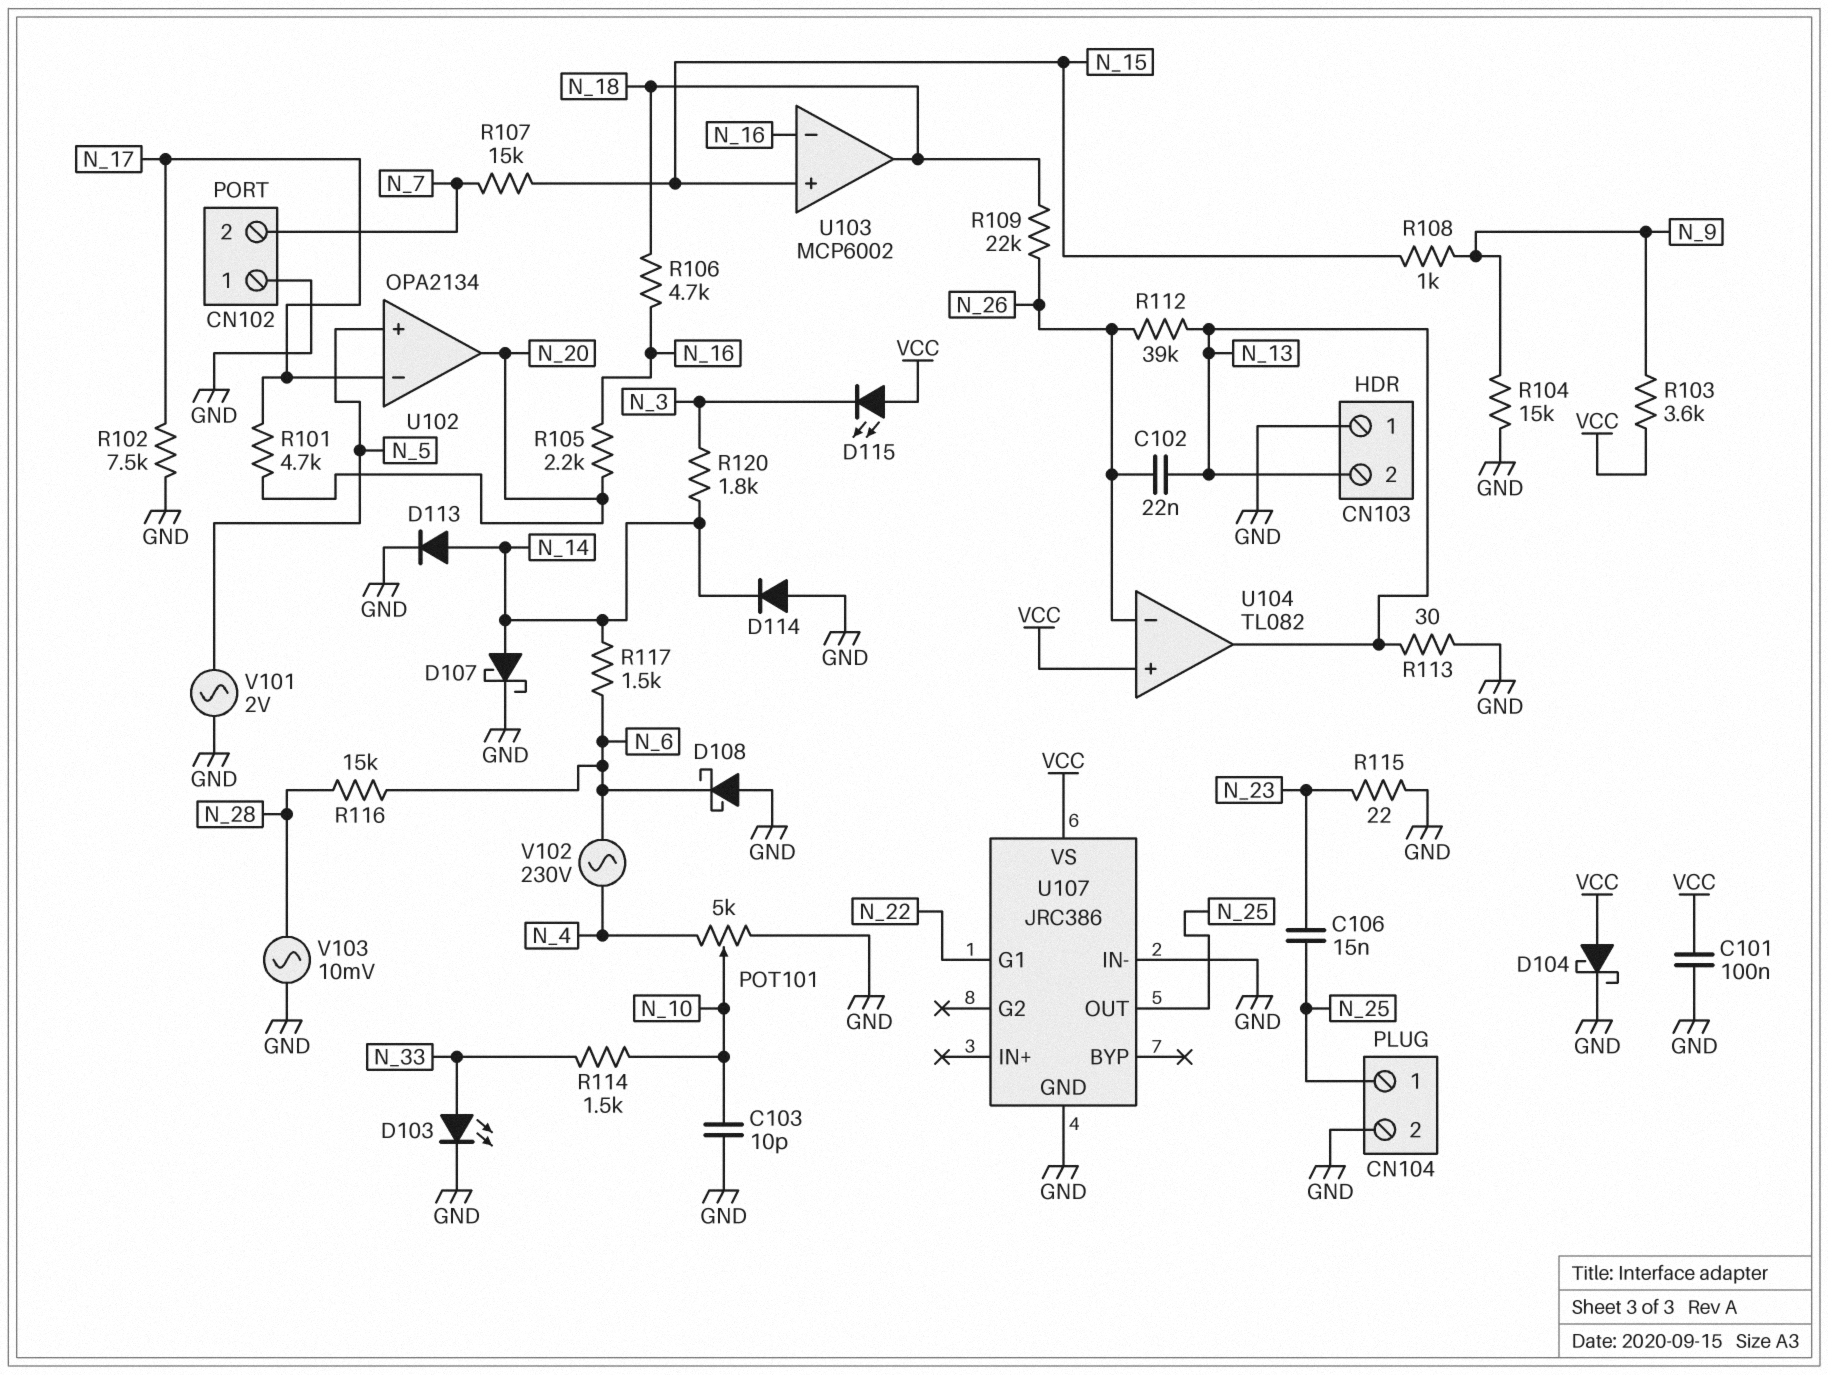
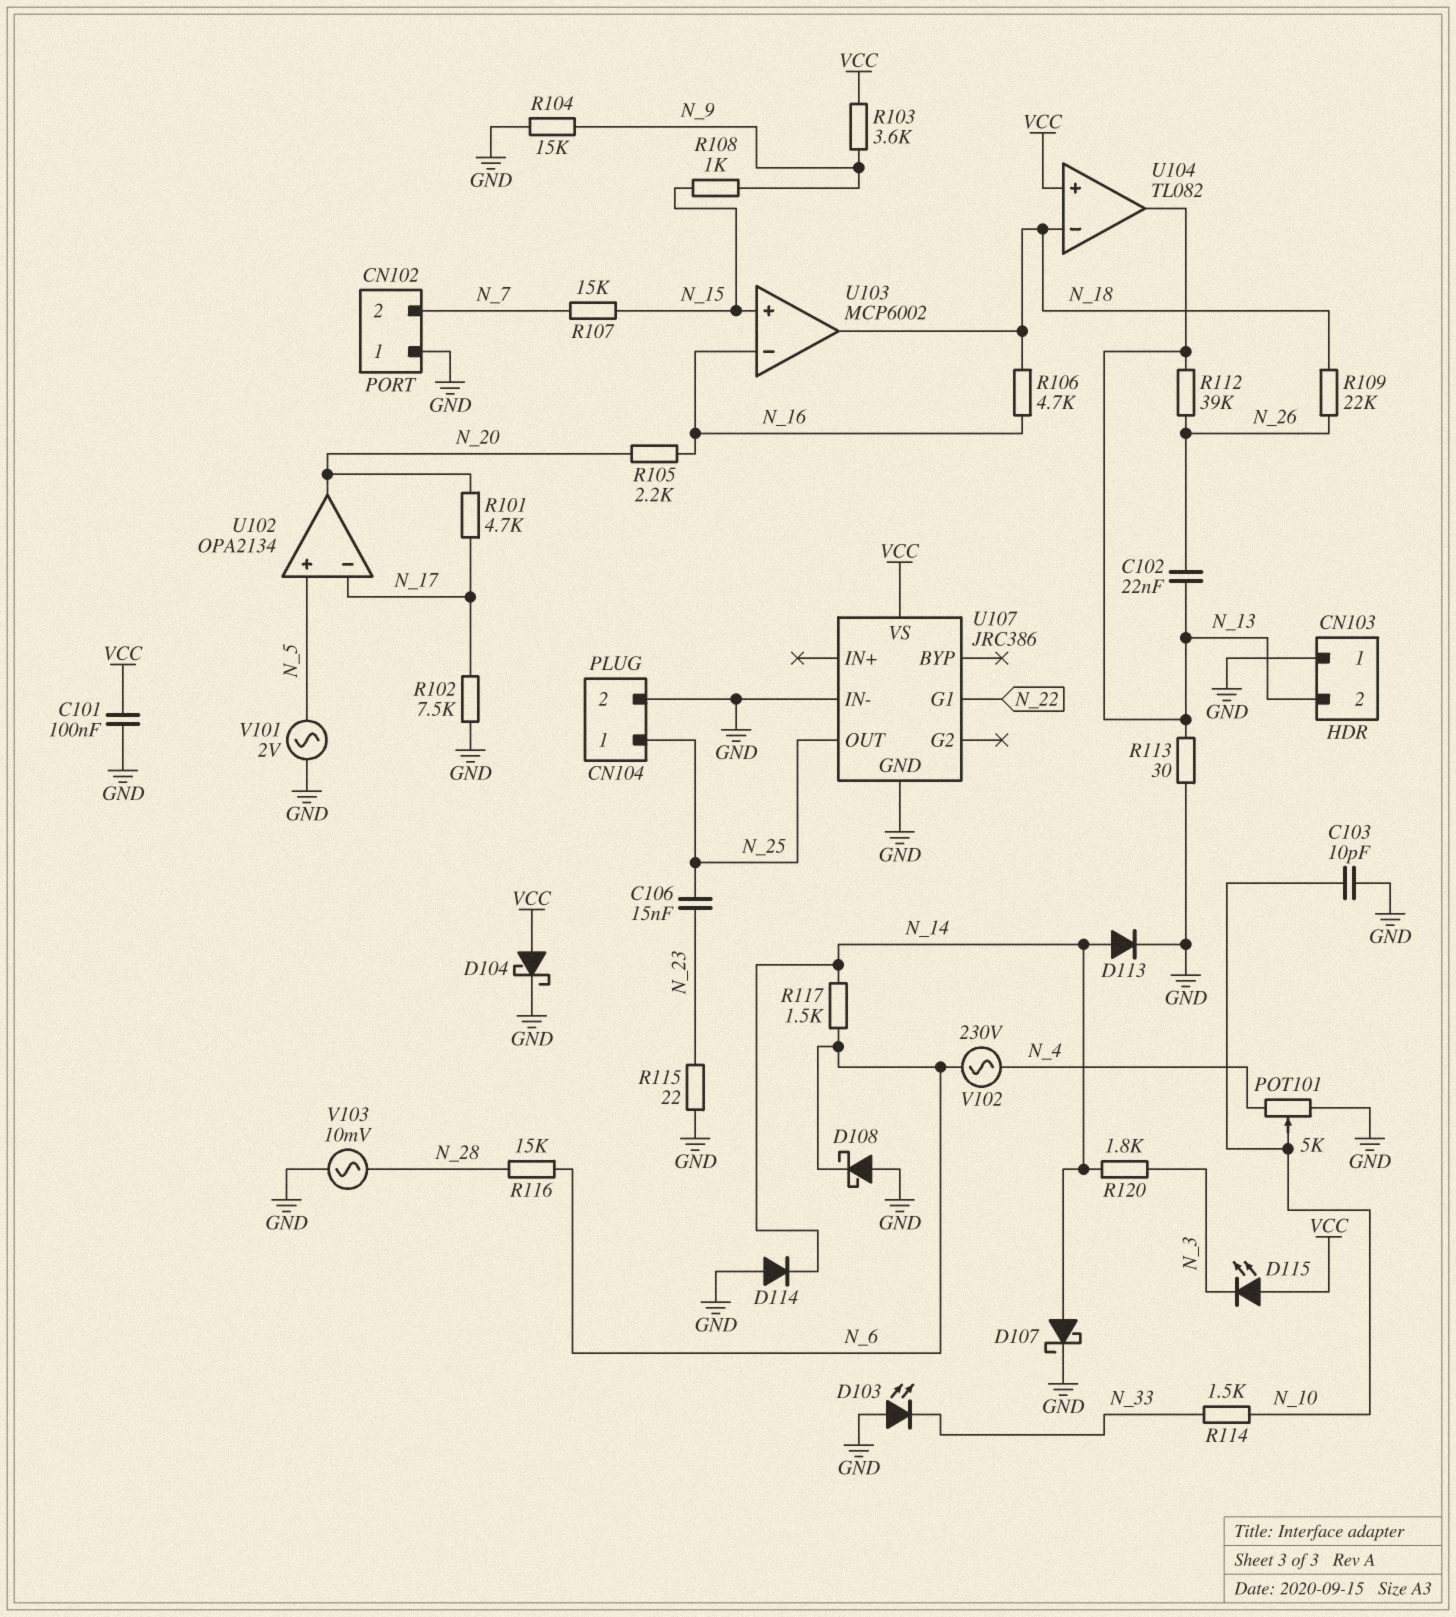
D103: LED (A N_33, K GND) -> LED (A GND, K N_33)
U104 pin in-: N_26 -> N_18

